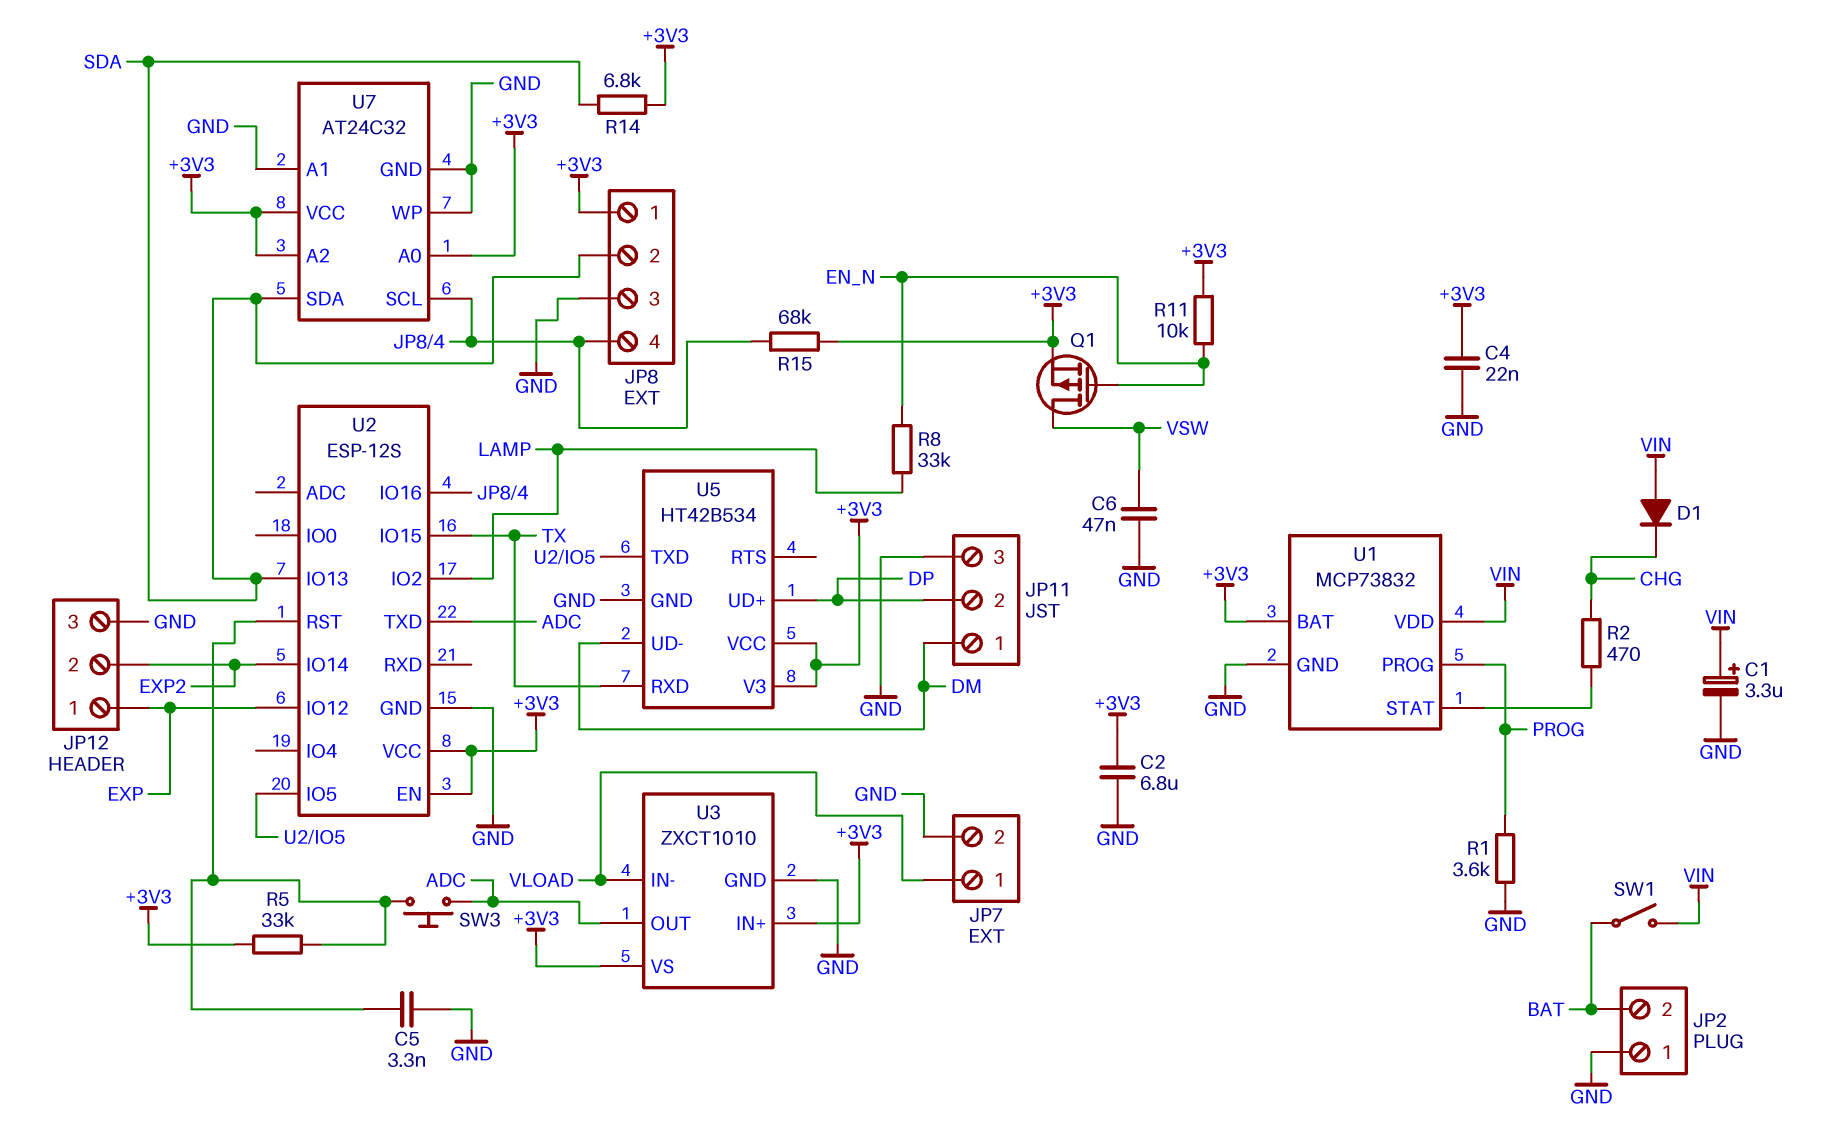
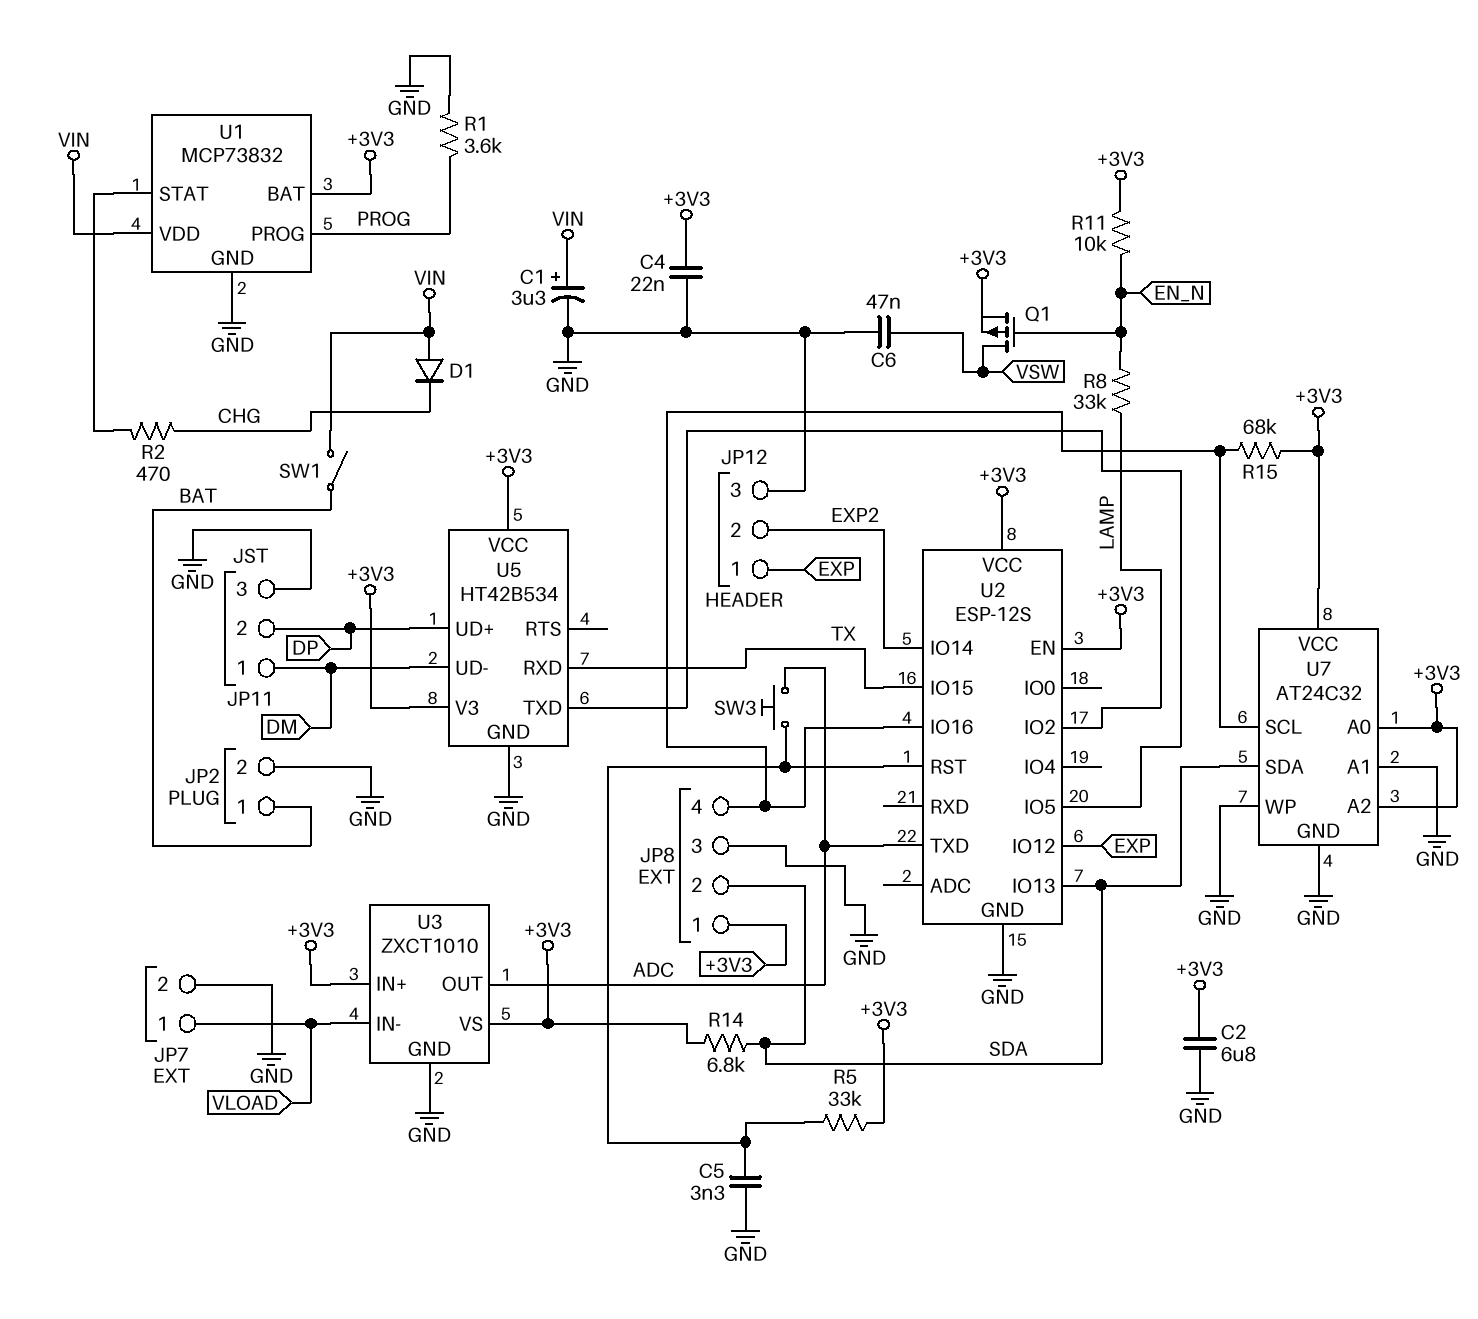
JP2 pin 1: GND -> BAT
JP2 pin 2: BAT -> GND

